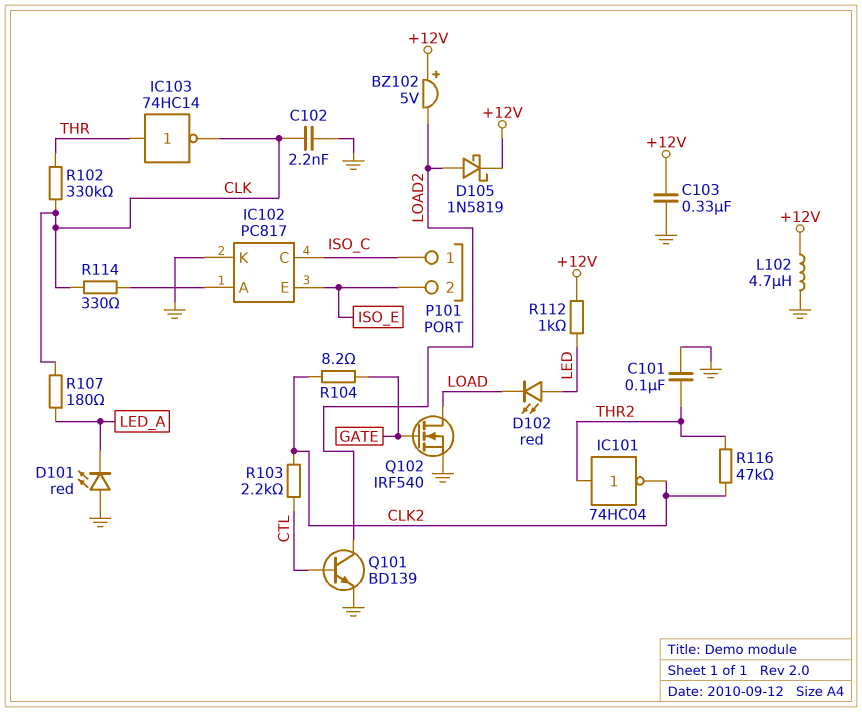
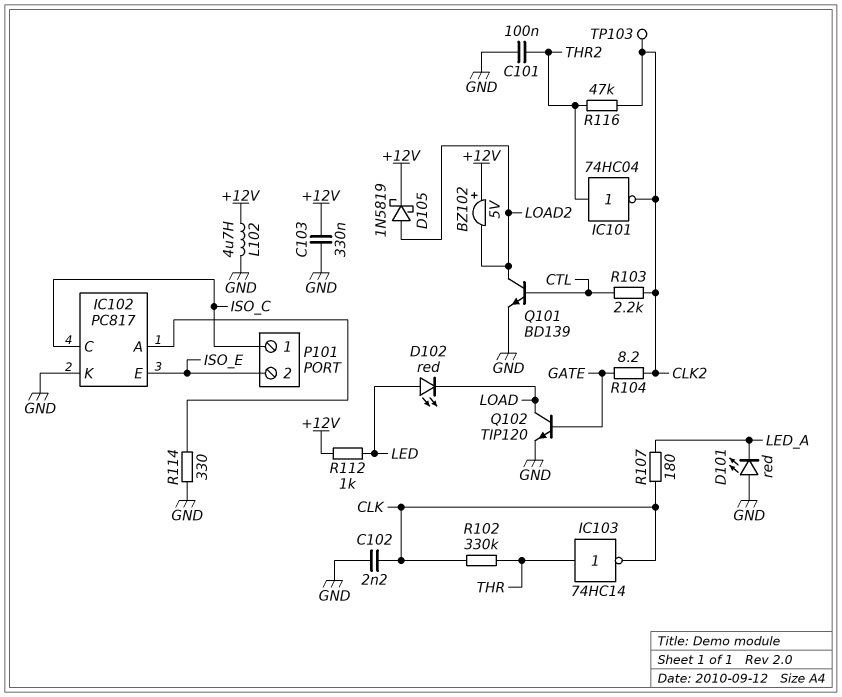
Q102: NMOS IRF540 (G GATE, D LOAD, S GND) -> NPN TIP120 (B GATE, C LOAD, E GND)
R114: 330 (CLK, IC102/A) -> 330 (GND, IC102/A)
TP103: none -> test point (CLK2)

